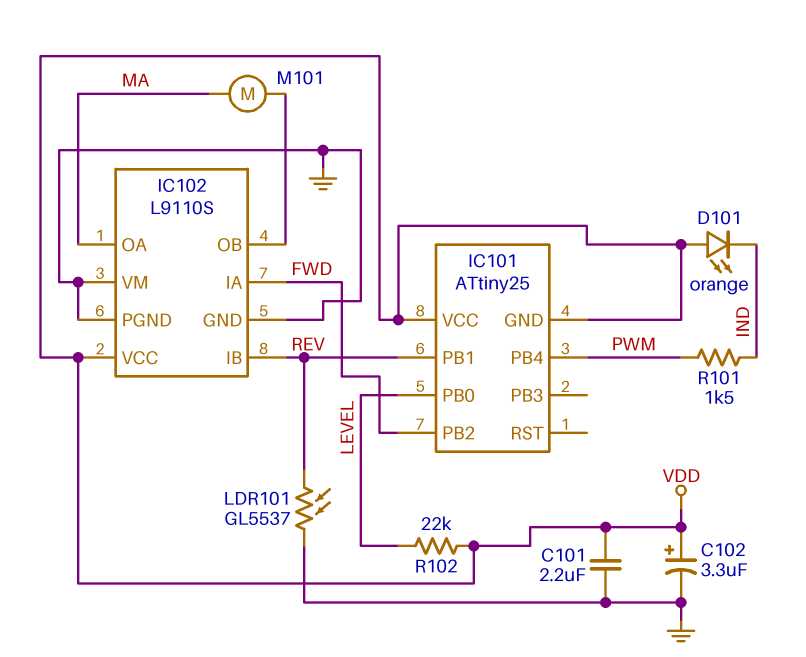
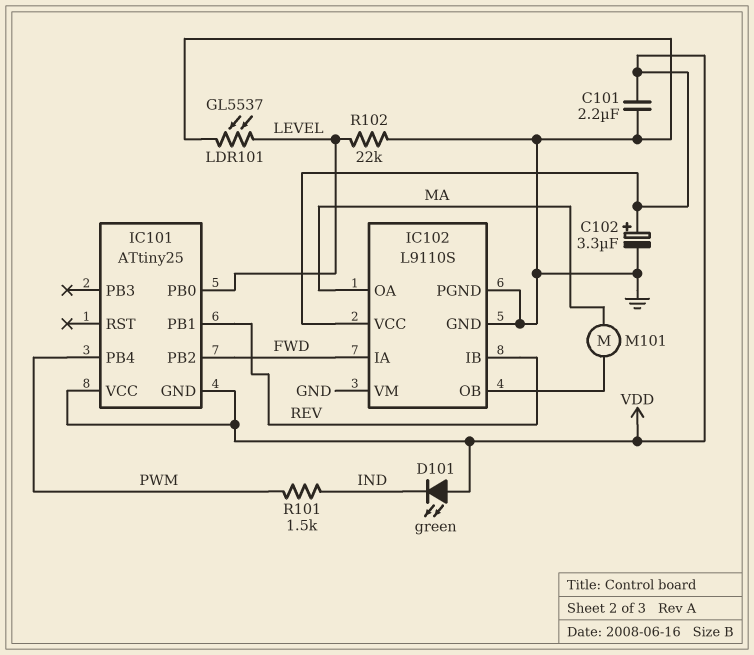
D101: LED orange (A VDD, K IND) -> LED green (A VDD, K IND)
LDR101: GL5537 (GND, REV) -> GL5537 (GND, LEVEL)
R102: 22k (LEVEL, VDD) -> 22k (GND, LEVEL)

